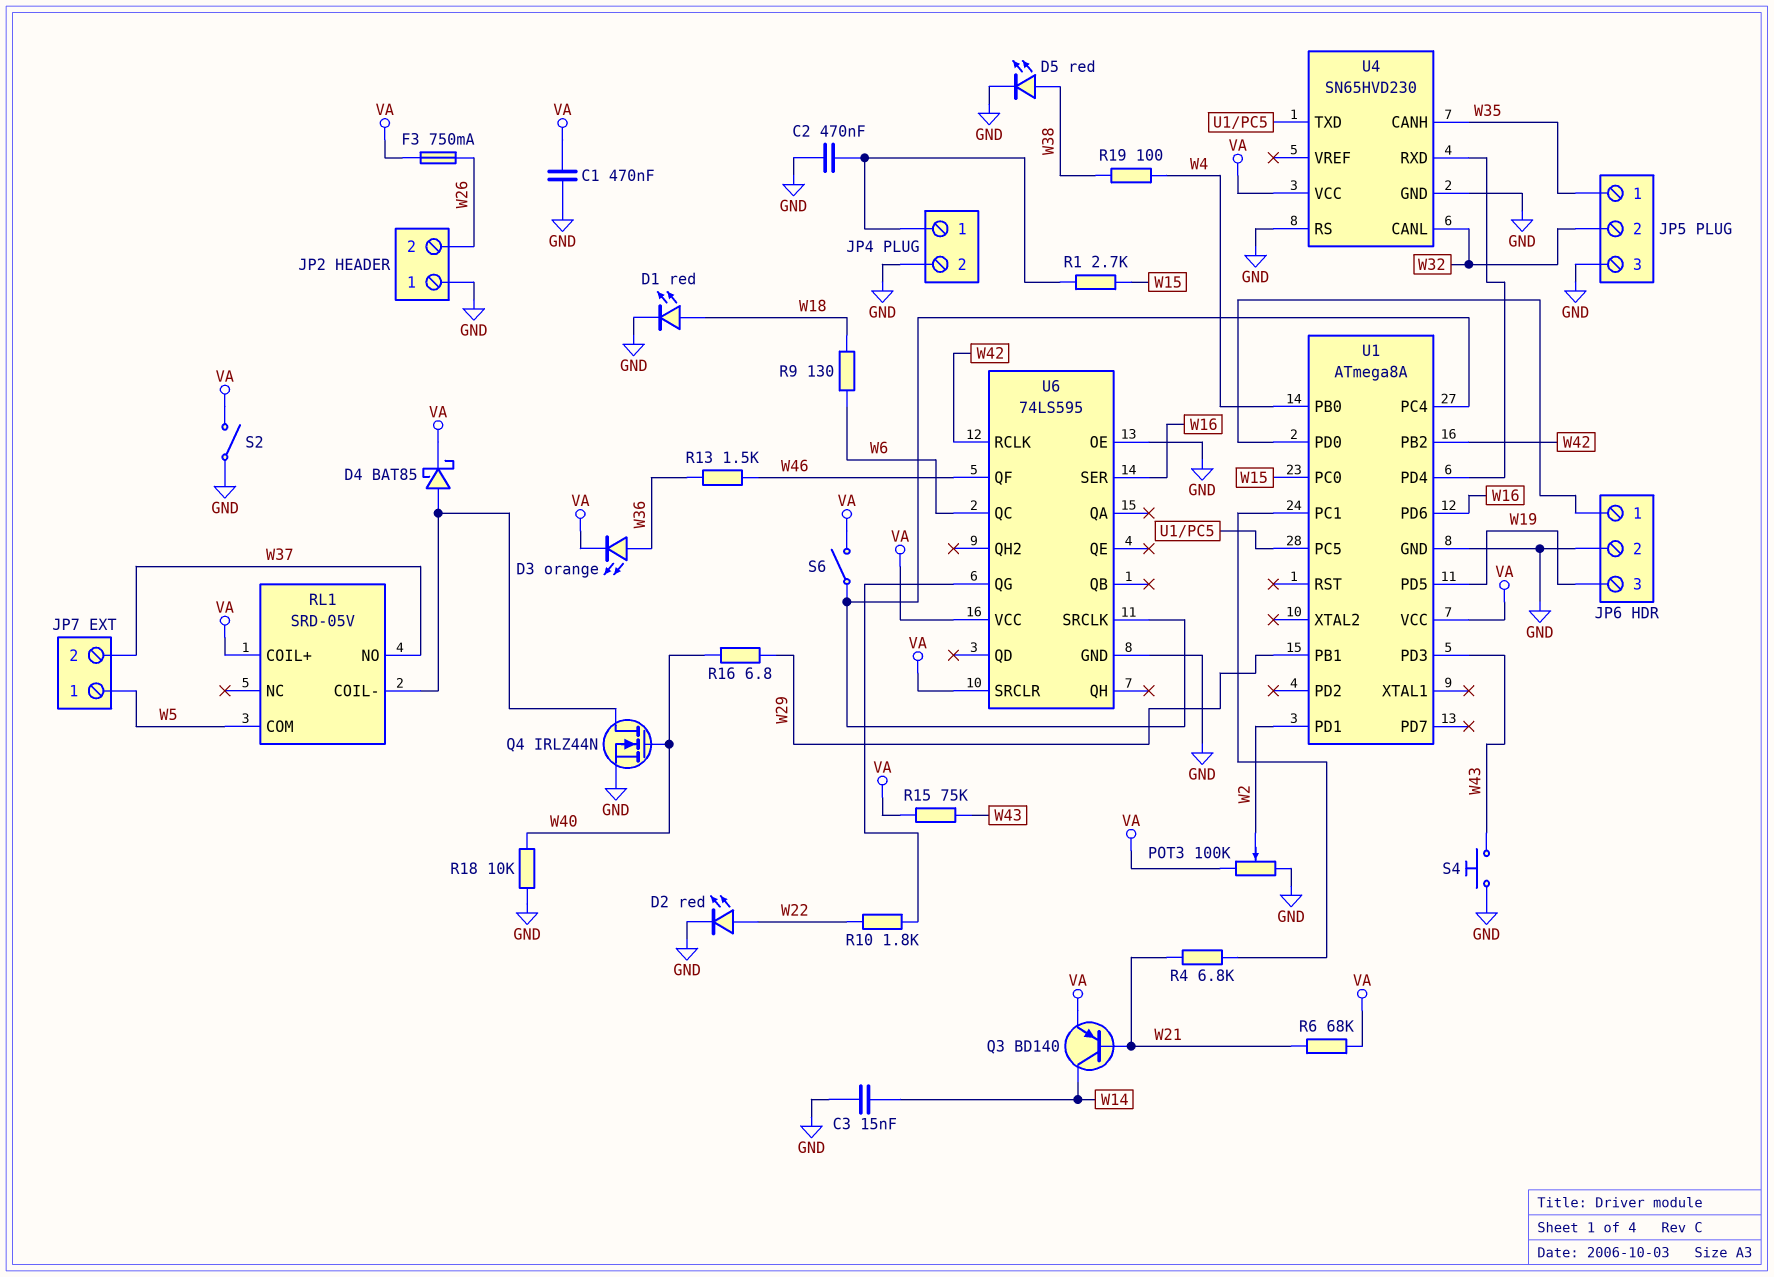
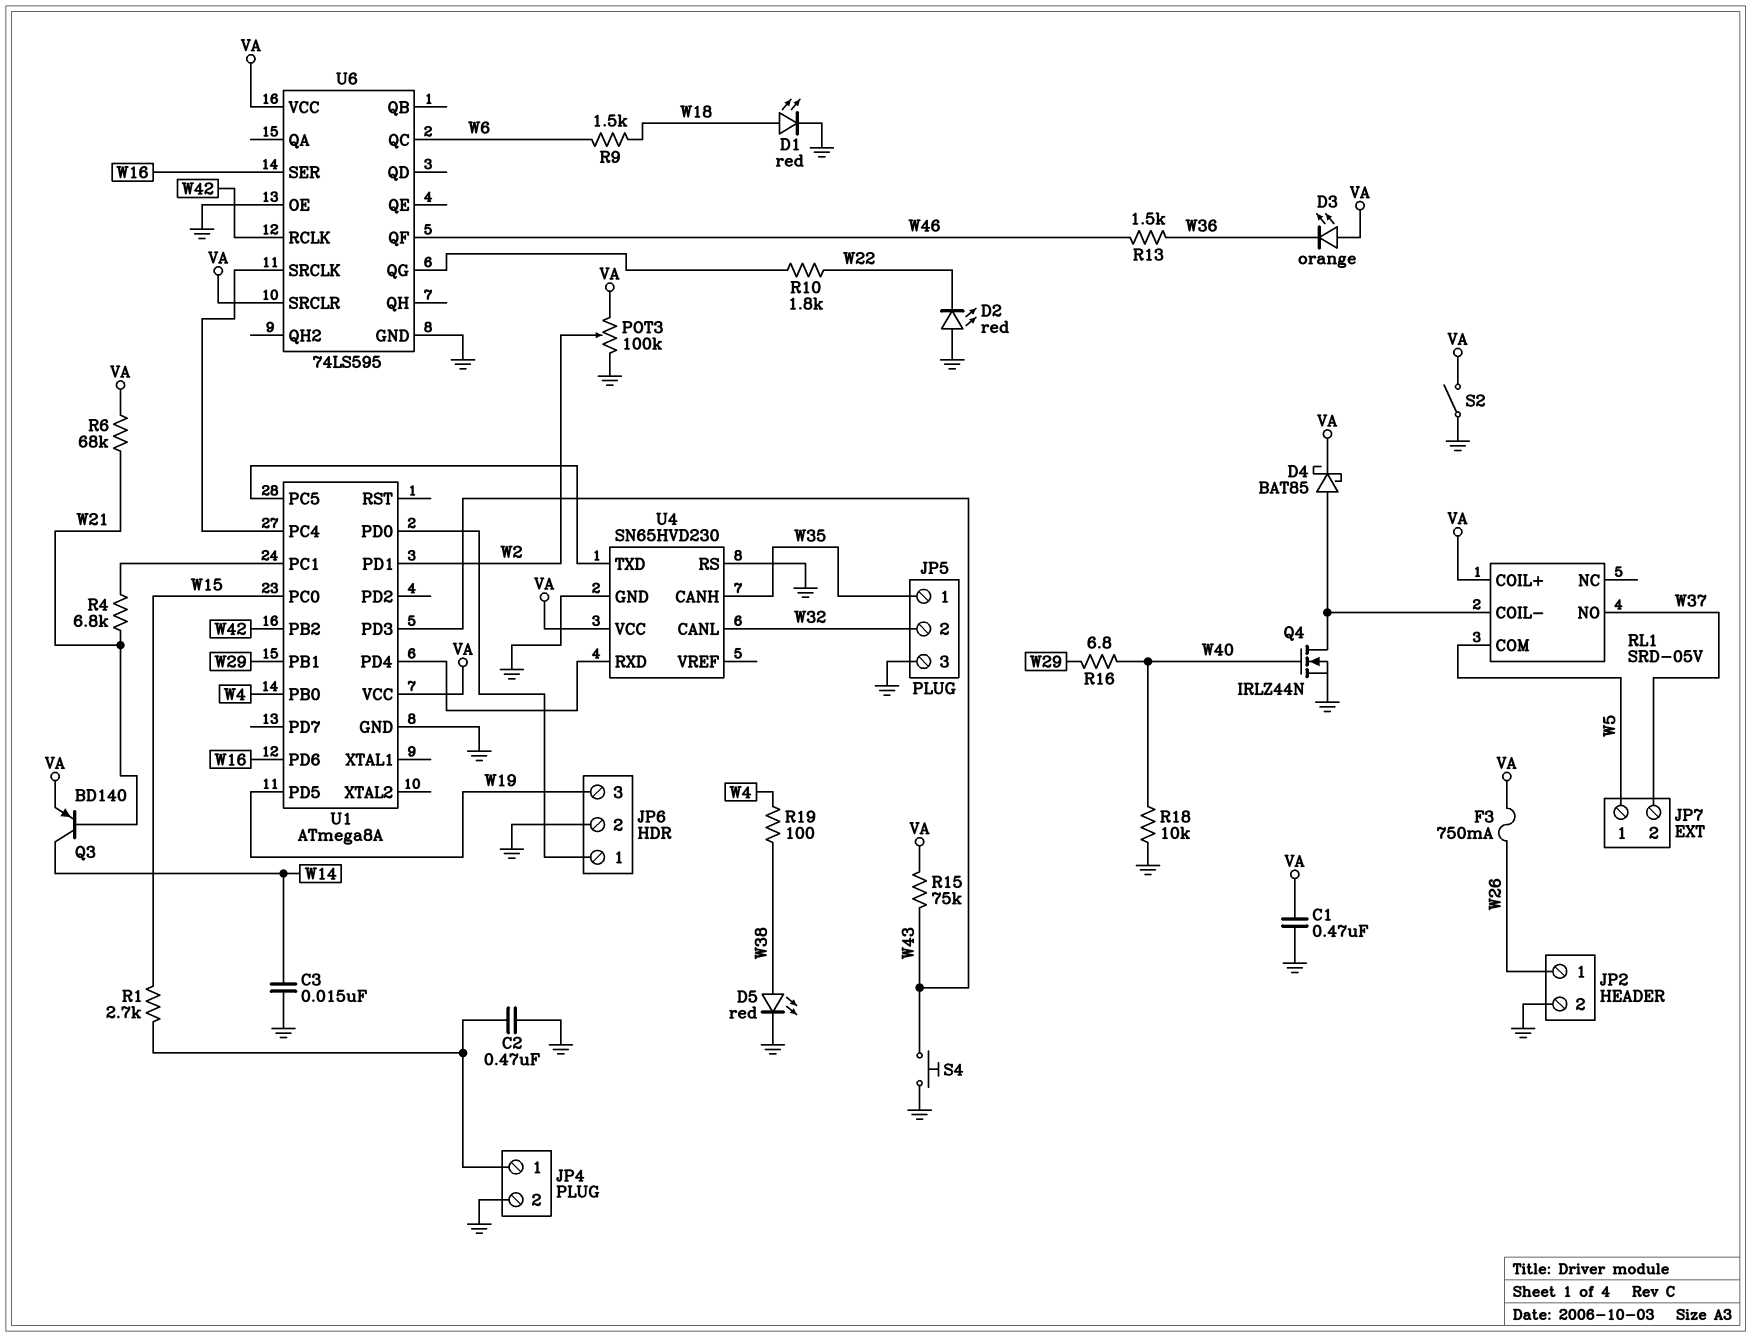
D2: LED red (A W22, K GND) -> LED red (A GND, K W22)
D3: LED orange (A W36, K VA) -> LED orange (A VA, K W36)
JP2 pin 1: GND -> W26
JP2 pin 2: W26 -> GND
R9: 130 (W6, W18) -> 1.5k (W6, W18)
S6: switch (U1/PC4, VA) -> none

